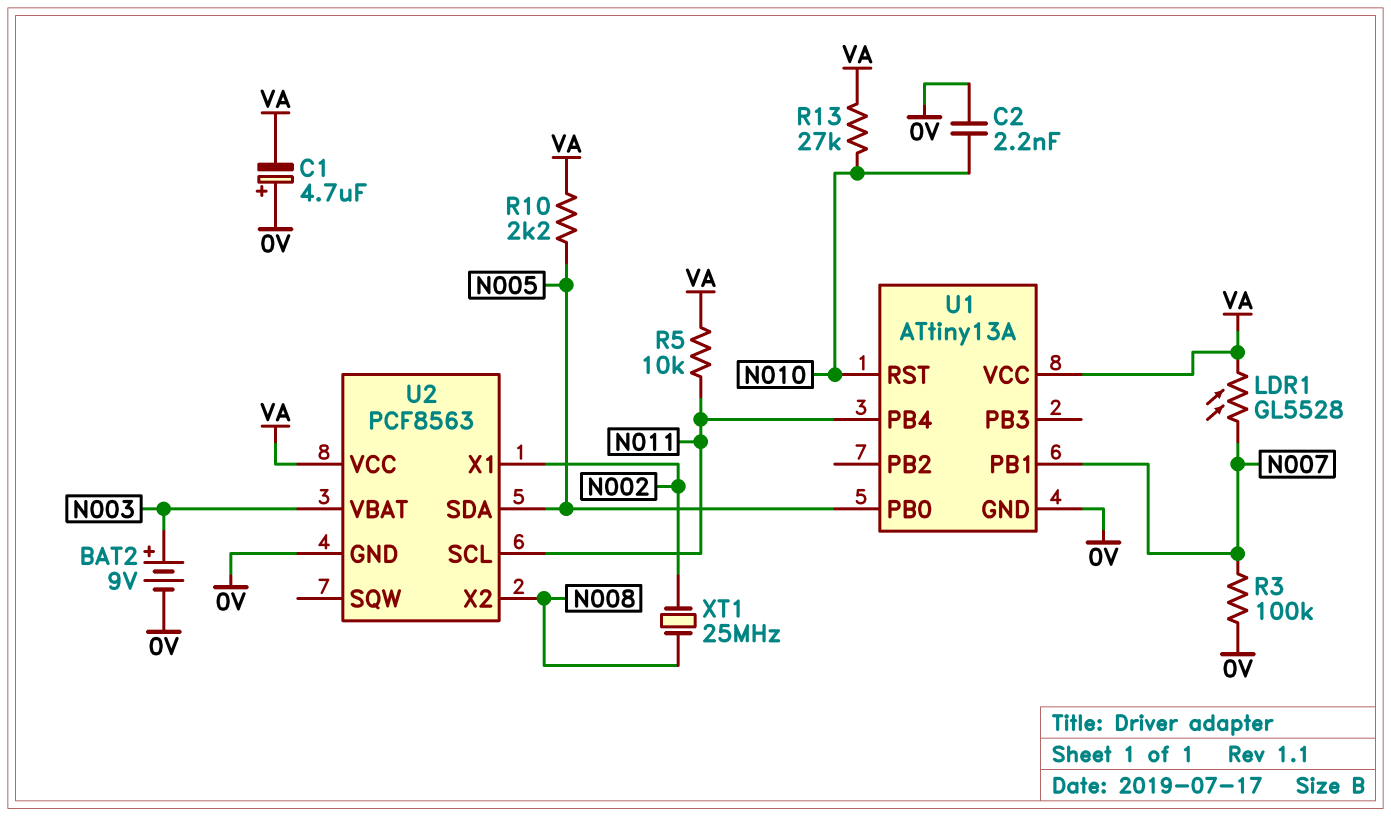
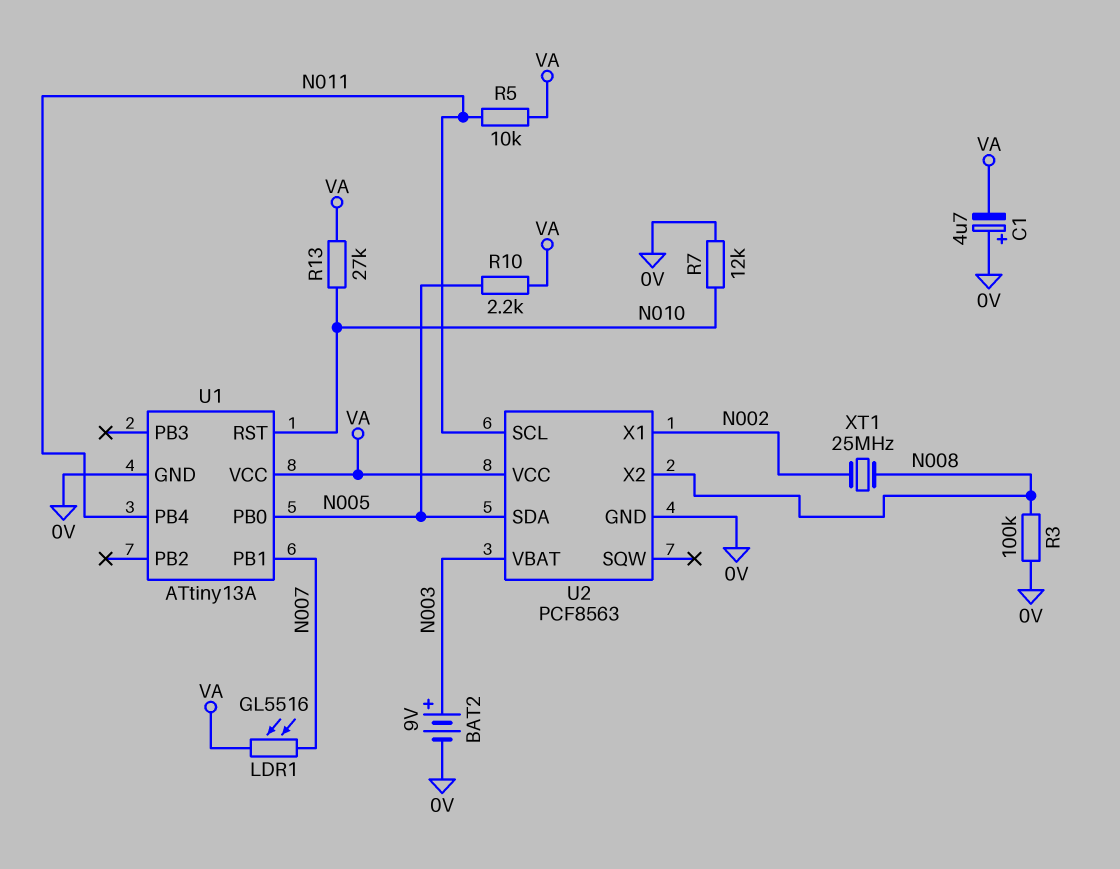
C2: 2.2nF (0V, N010) -> none
LDR1: GL5528 (N007, VA) -> GL5516 (N007, VA)
R3: 100k (0V, N007) -> 100k (0V, N008)
R7: none -> 12k (0V, N010)

